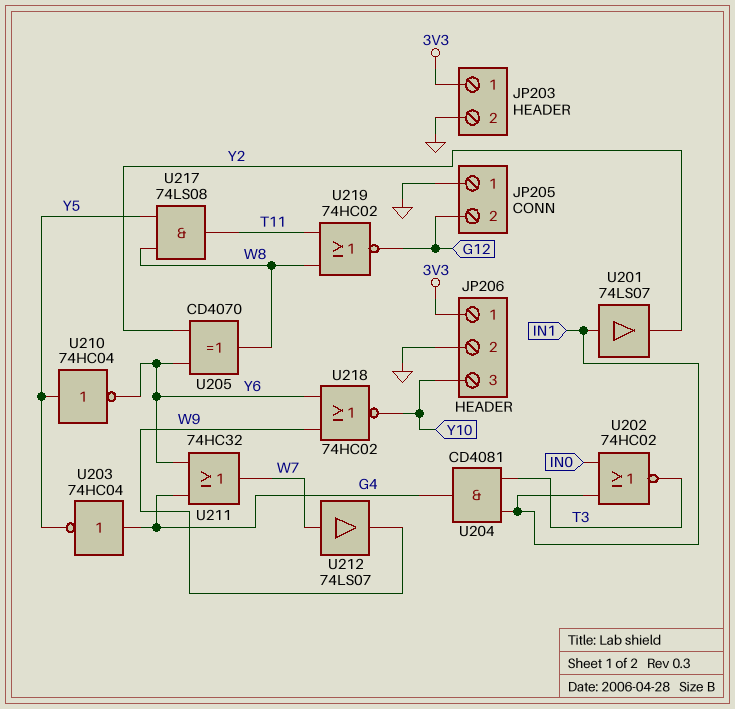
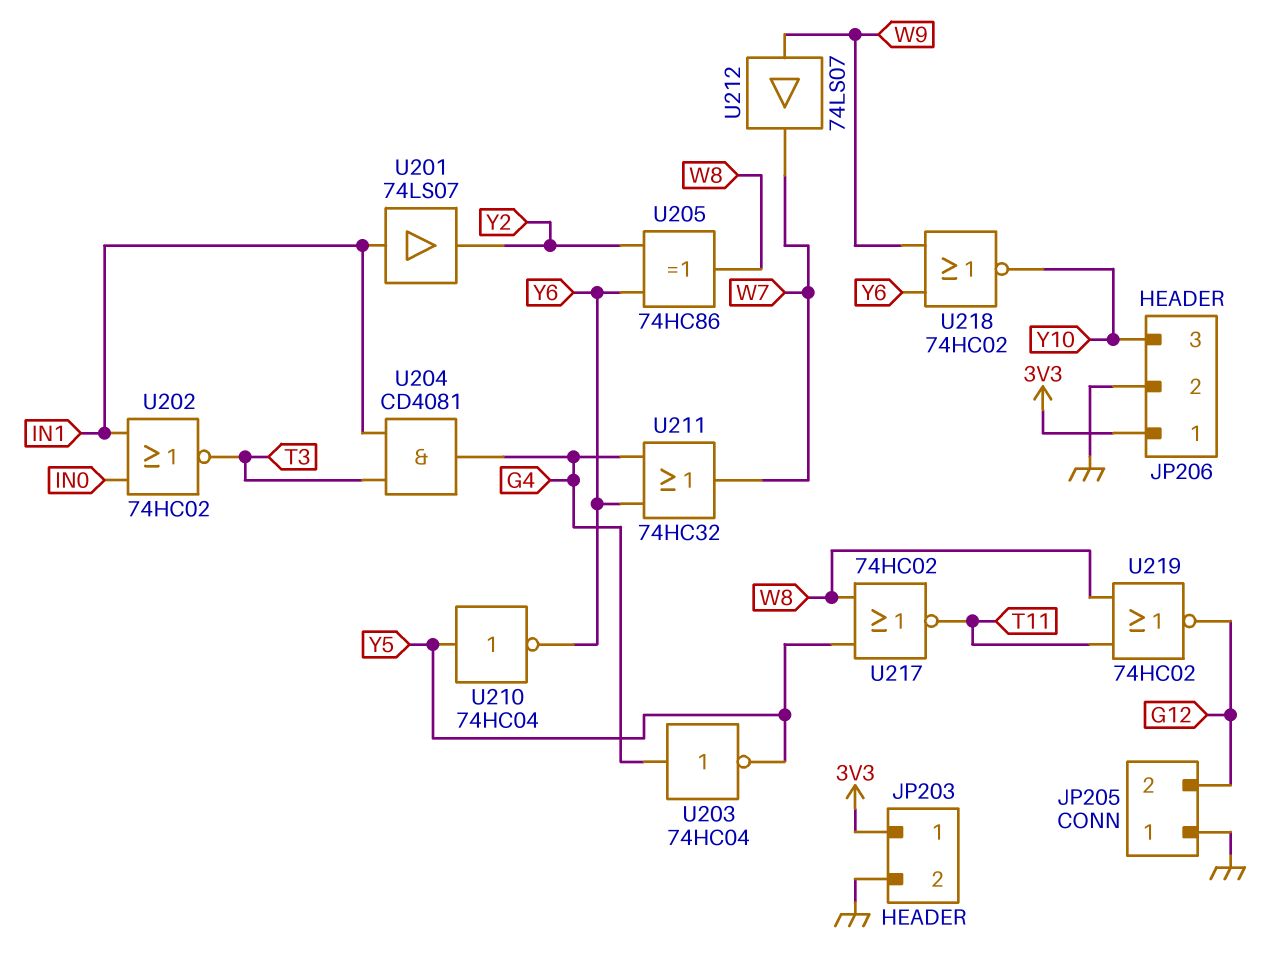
U205: XOR CD4070 (in Y2, in Y6, out W8) -> XOR 74HC86 (in Y2, in Y6, out W8)
U212: buffer 74LS07 (in W7, out W9) -> buffer 74LS07 (in W9, out W7)
U217: AND 74LS08 (in W8, in Y5, out T11) -> NOR 74HC02 (in W8, in Y5, out T11)

